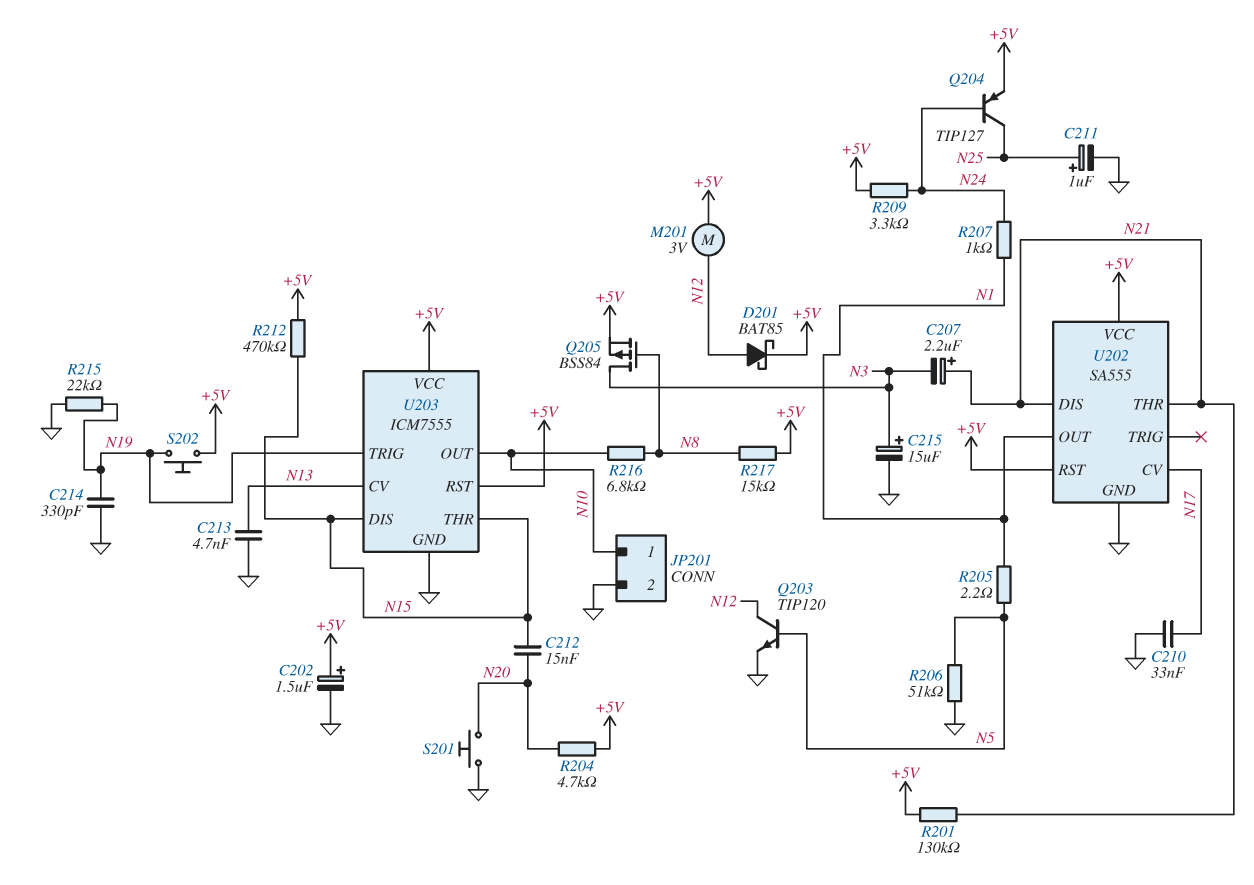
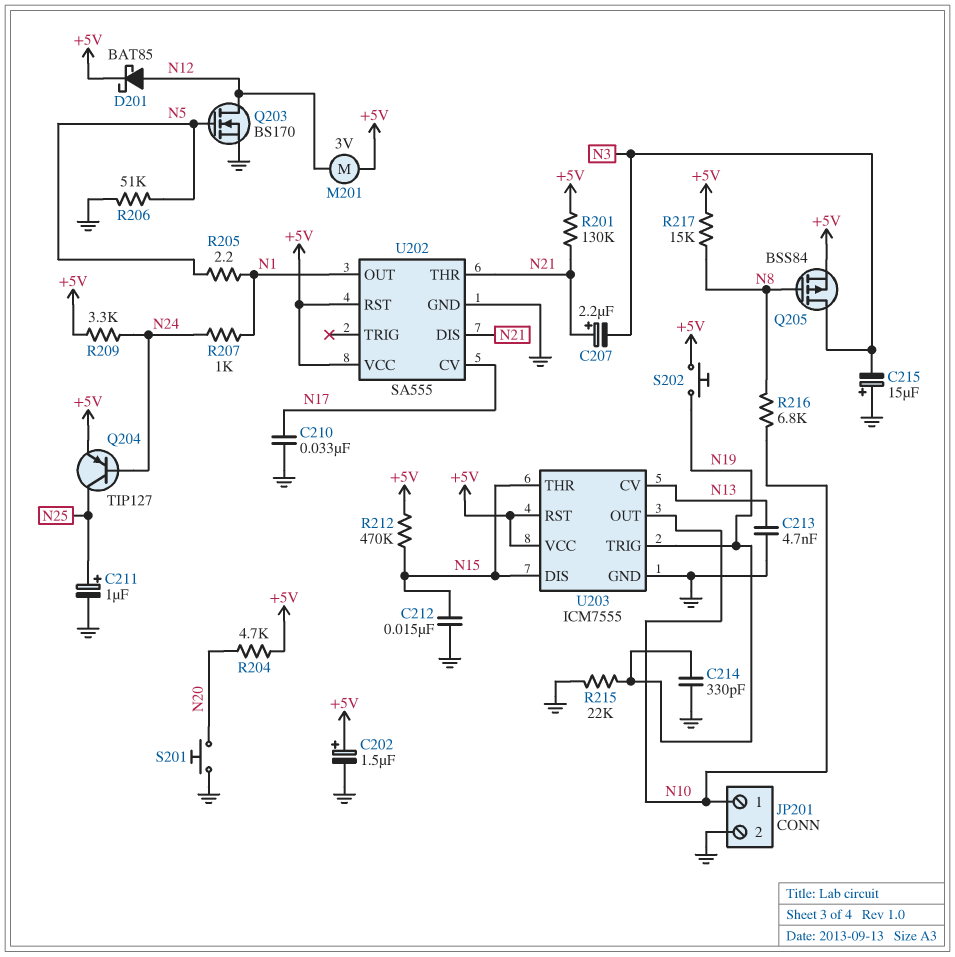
C212: 15nF (N15, N20) -> 15nF (GND, N15)
C215: 15uF (plus N3, minus GND) -> 15uF (plus GND, minus N3)
Q203: NPN TIP120 (B N5, C N12, E GND) -> NMOS BS170 (G N5, D N12, S GND)

